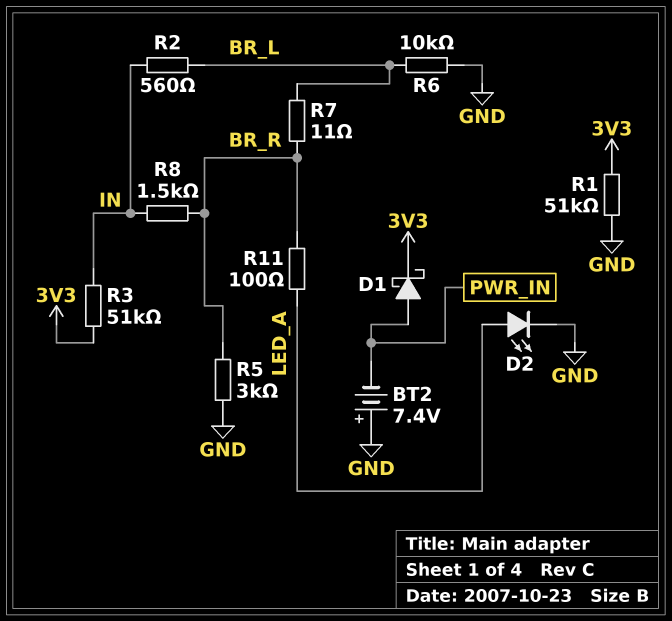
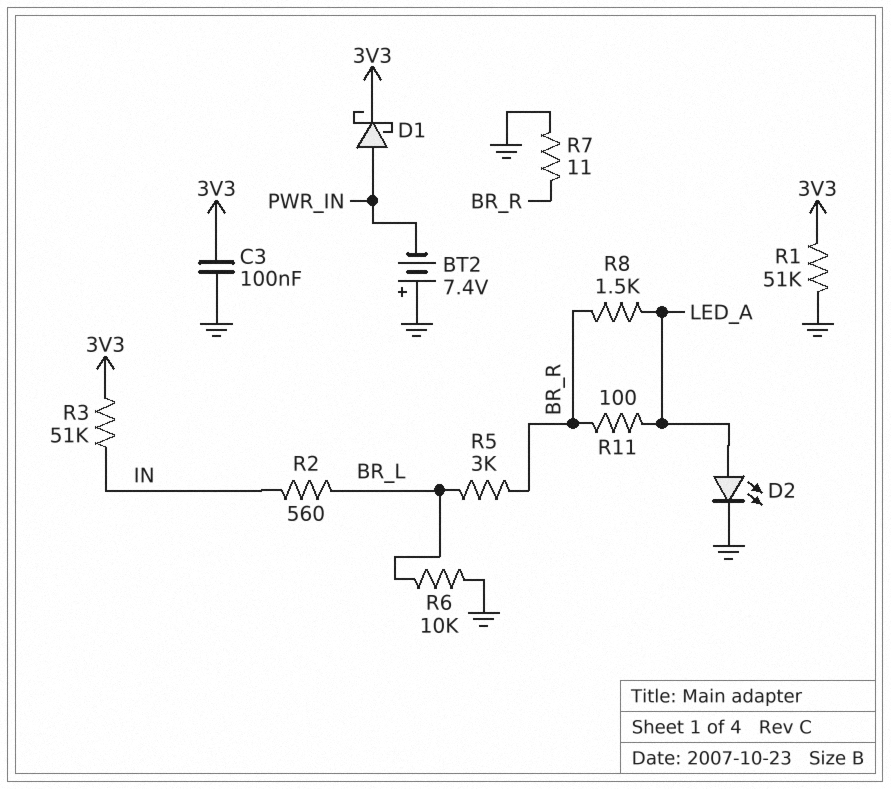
C3: none -> 100nF (3V3, GND)
R5: 3k (BR_R, GND) -> 3k (BR_L, BR_R)
R7: 11 (BR_L, BR_R) -> 11 (BR_R, GND)
R8: 1.5k (BR_R, IN) -> 1.5k (BR_R, LED_A)

